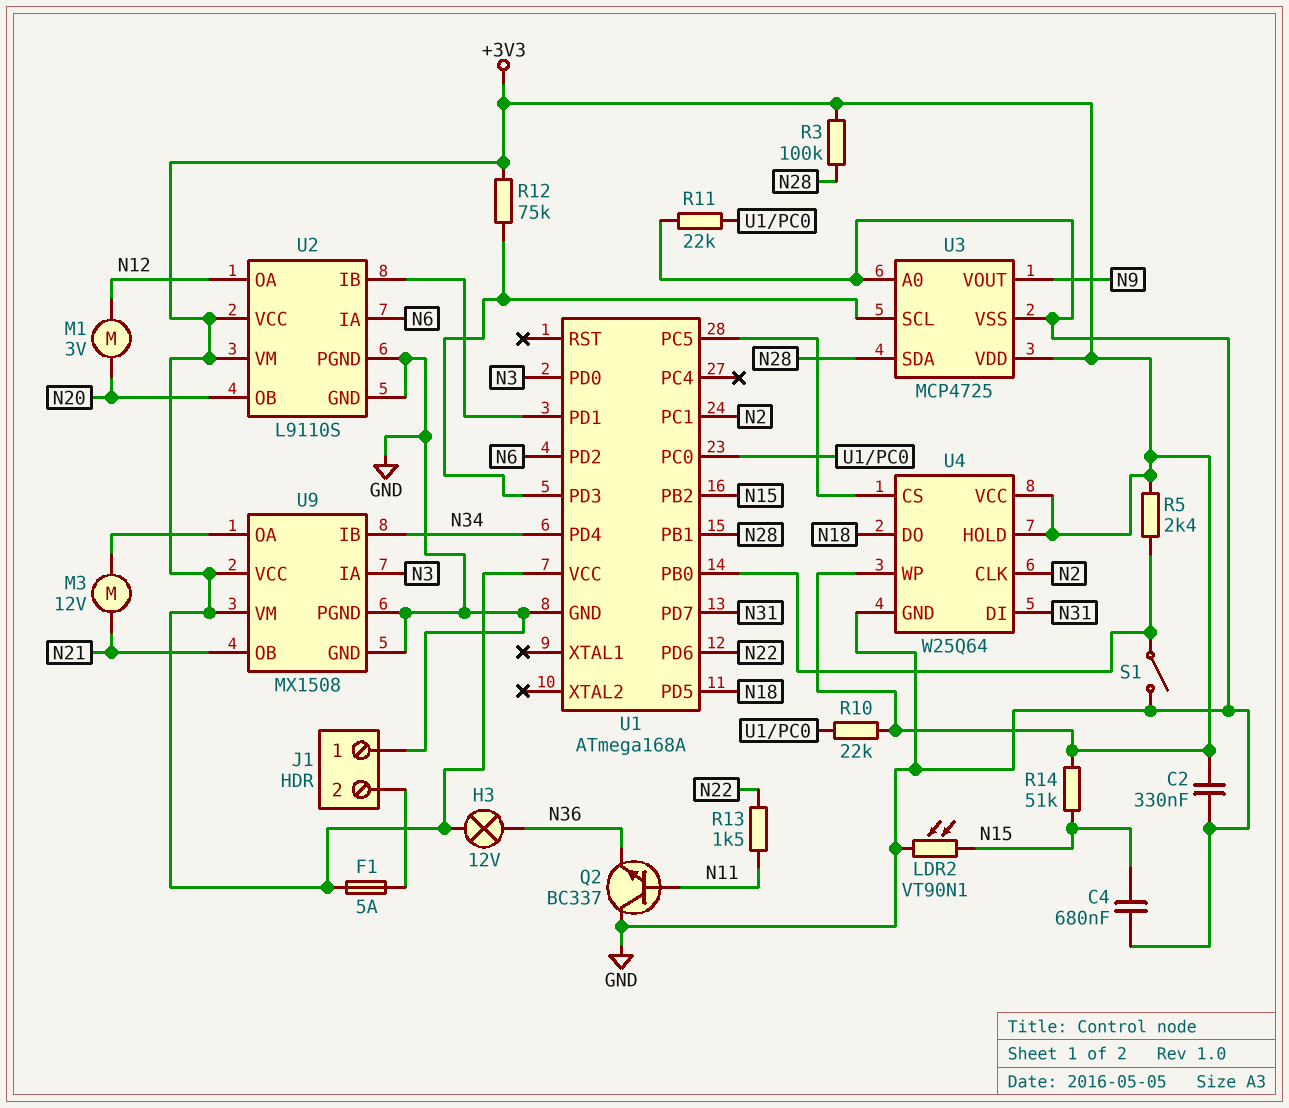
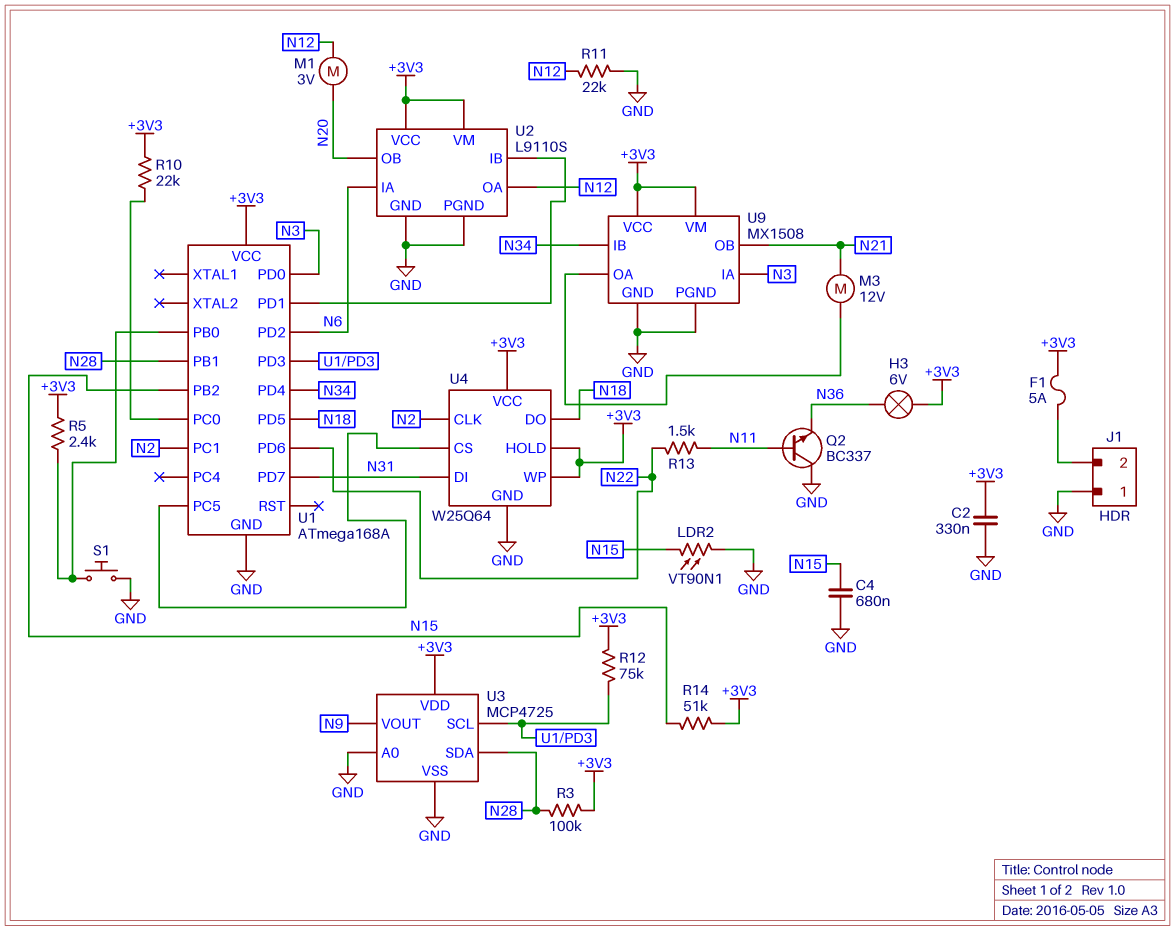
H3: lamp 12V (+3V3, N36) -> lamp 6V (+3V3, N36)
R11: 22k (GND, U1/PC0) -> 22k (GND, N12)
S1: switch (GND, U1/PB0) -> button (GND, U1/PB0)

